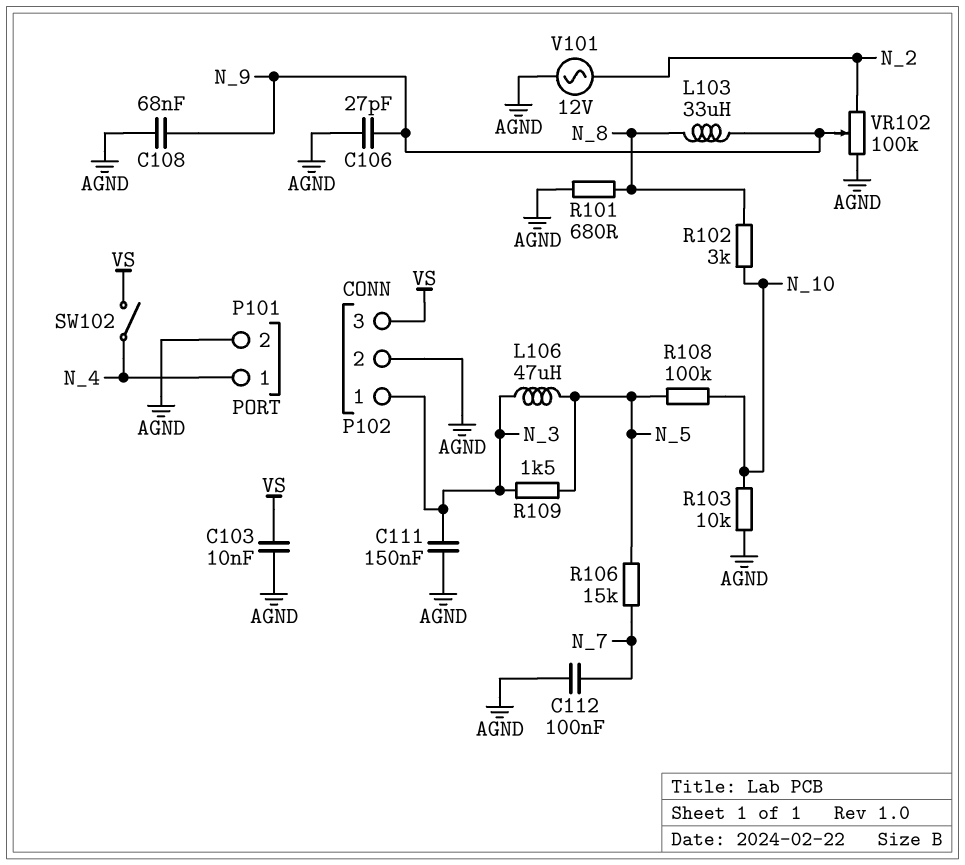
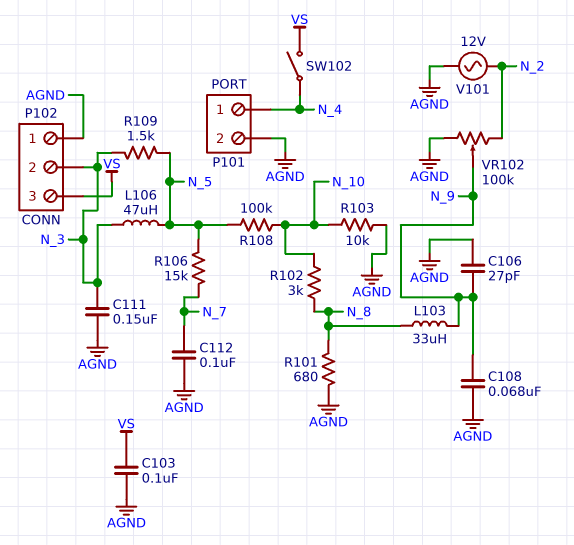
C103: 10nF (AGND, VS) -> 100nF (AGND, VS)
P102 pin 1: N_3 -> AGND
P102 pin 2: AGND -> N_3

